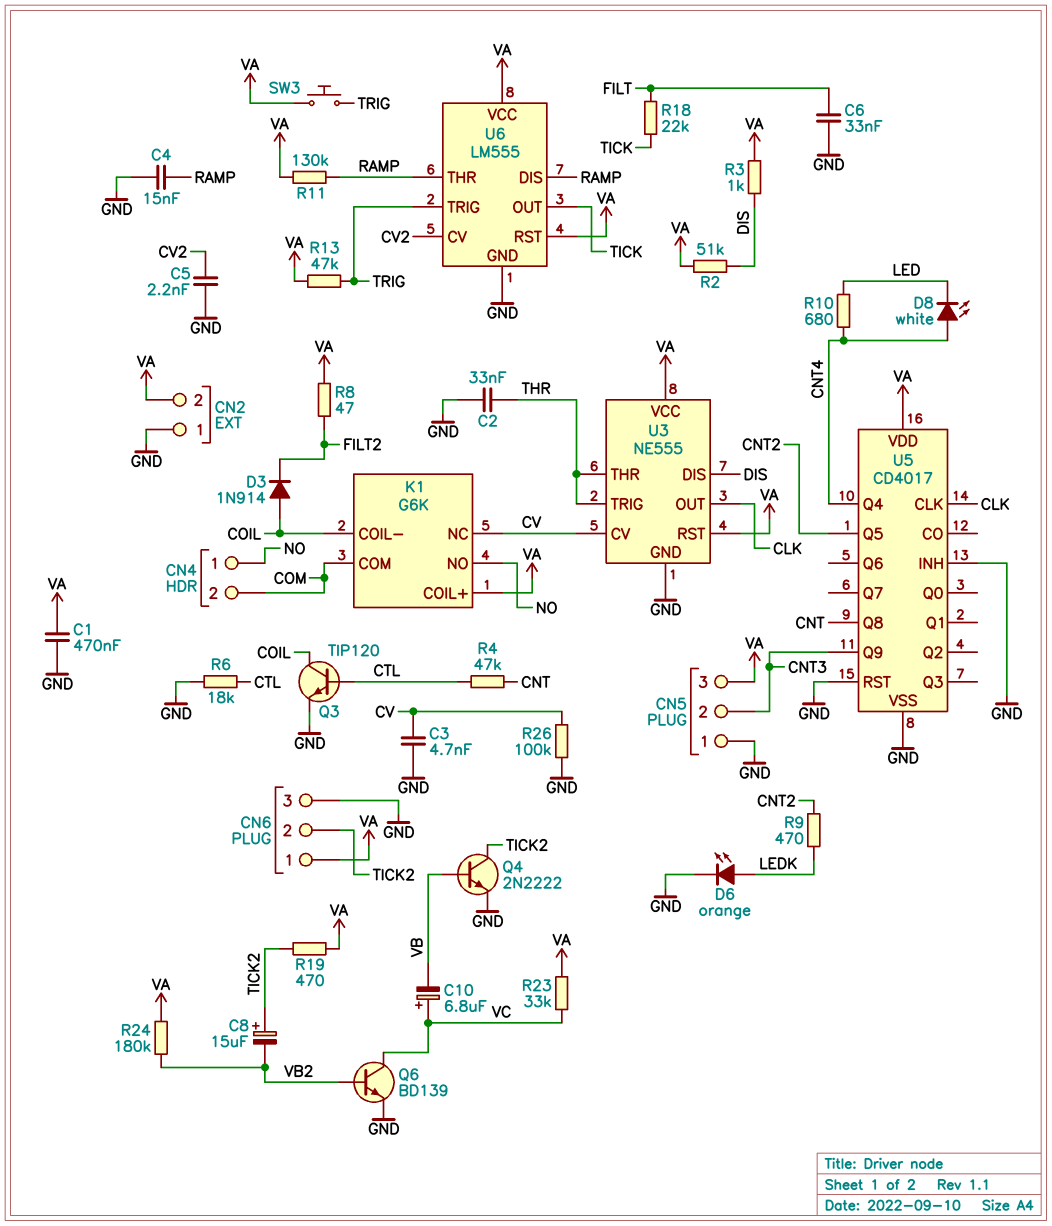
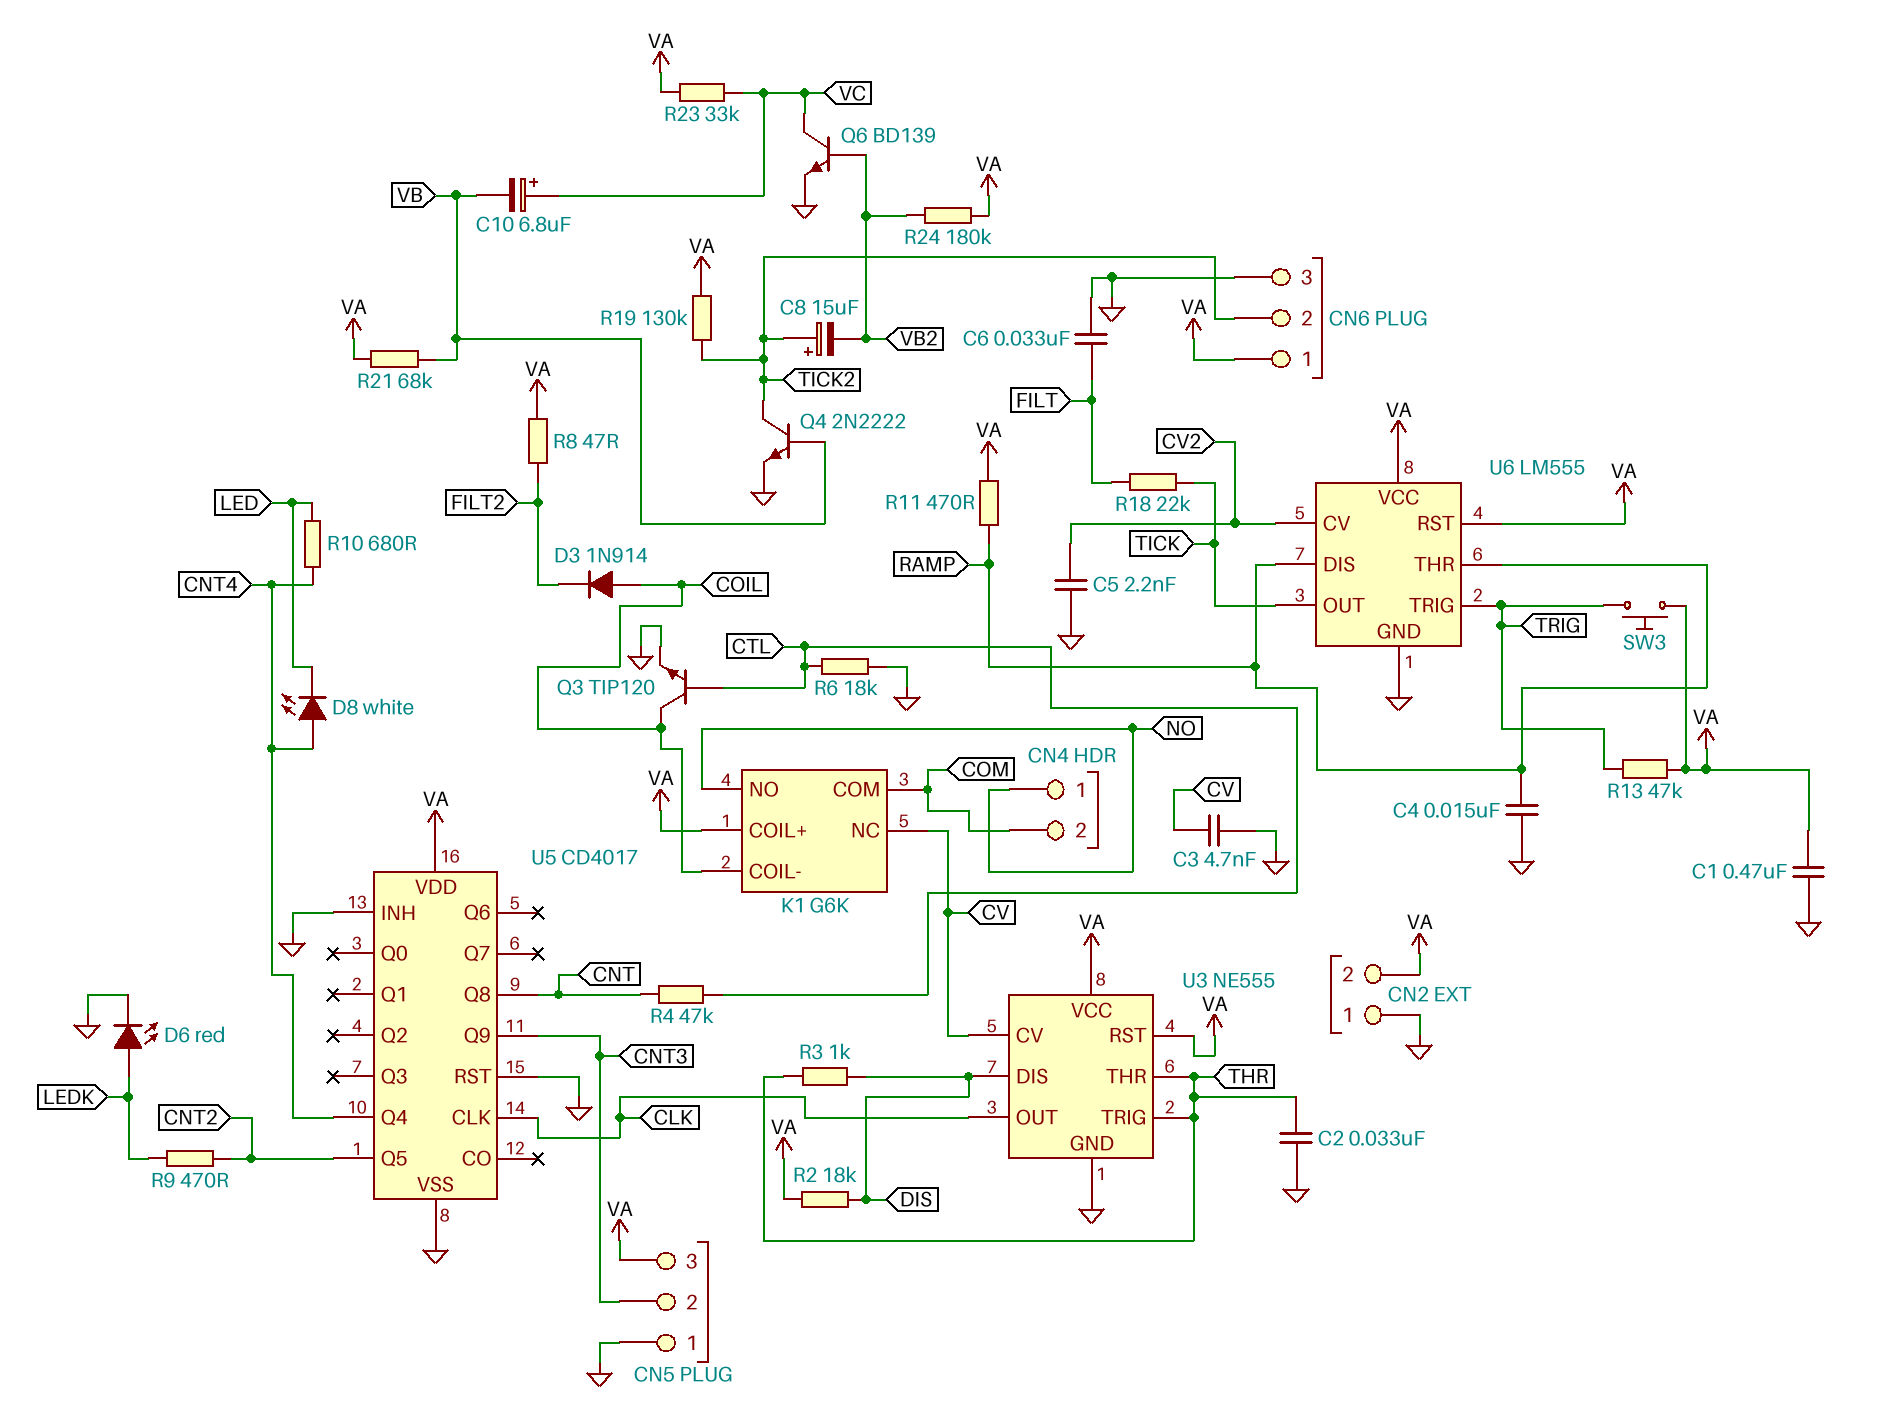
D6: LED orange (A LEDK, K GND) -> LED red (A LEDK, K GND)
R2: 51k (DIS, VA) -> 18k (DIS, VA)
R3: 1k (DIS, VA) -> 1k (DIS, THR)
R11: 130k (RAMP, VA) -> 470 (RAMP, VA)
R19: 470 (TICK2, VA) -> 130k (TICK2, VA)
R21: none -> 68k (VA, VB)
R26: 100k (CV, GND) -> none

